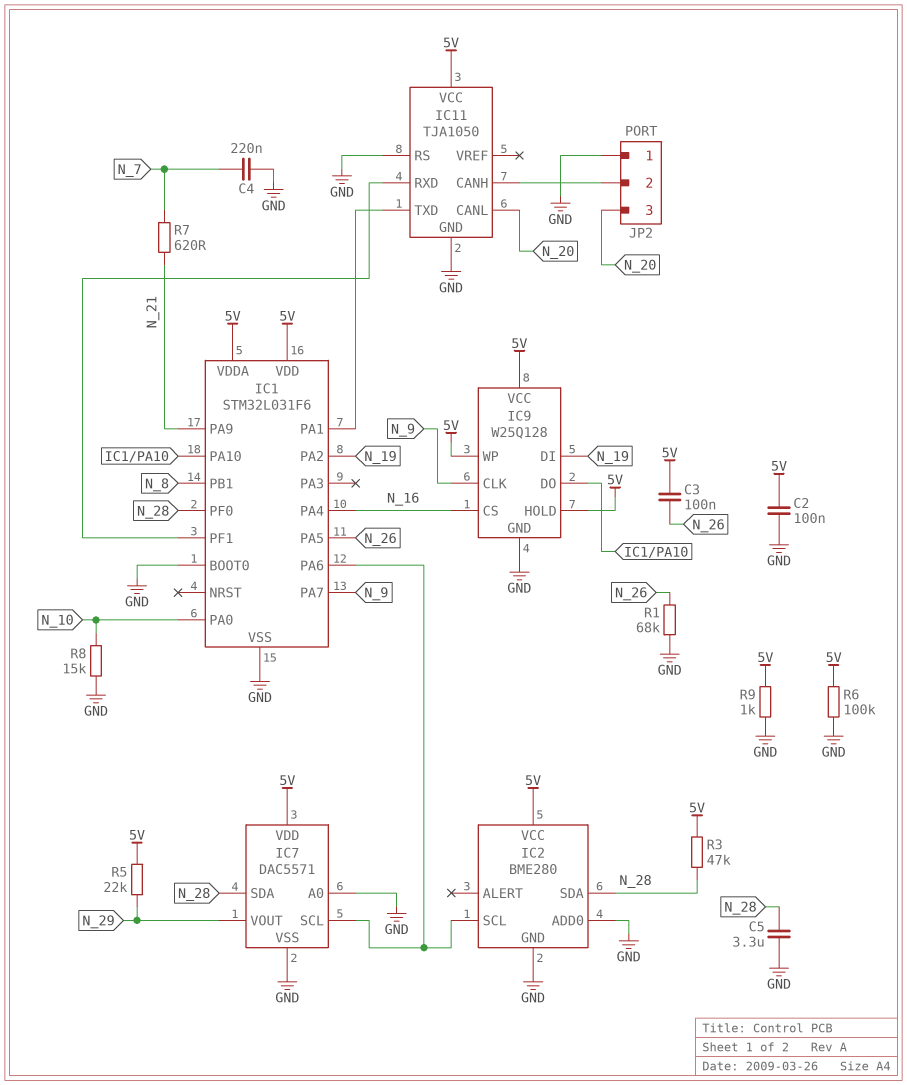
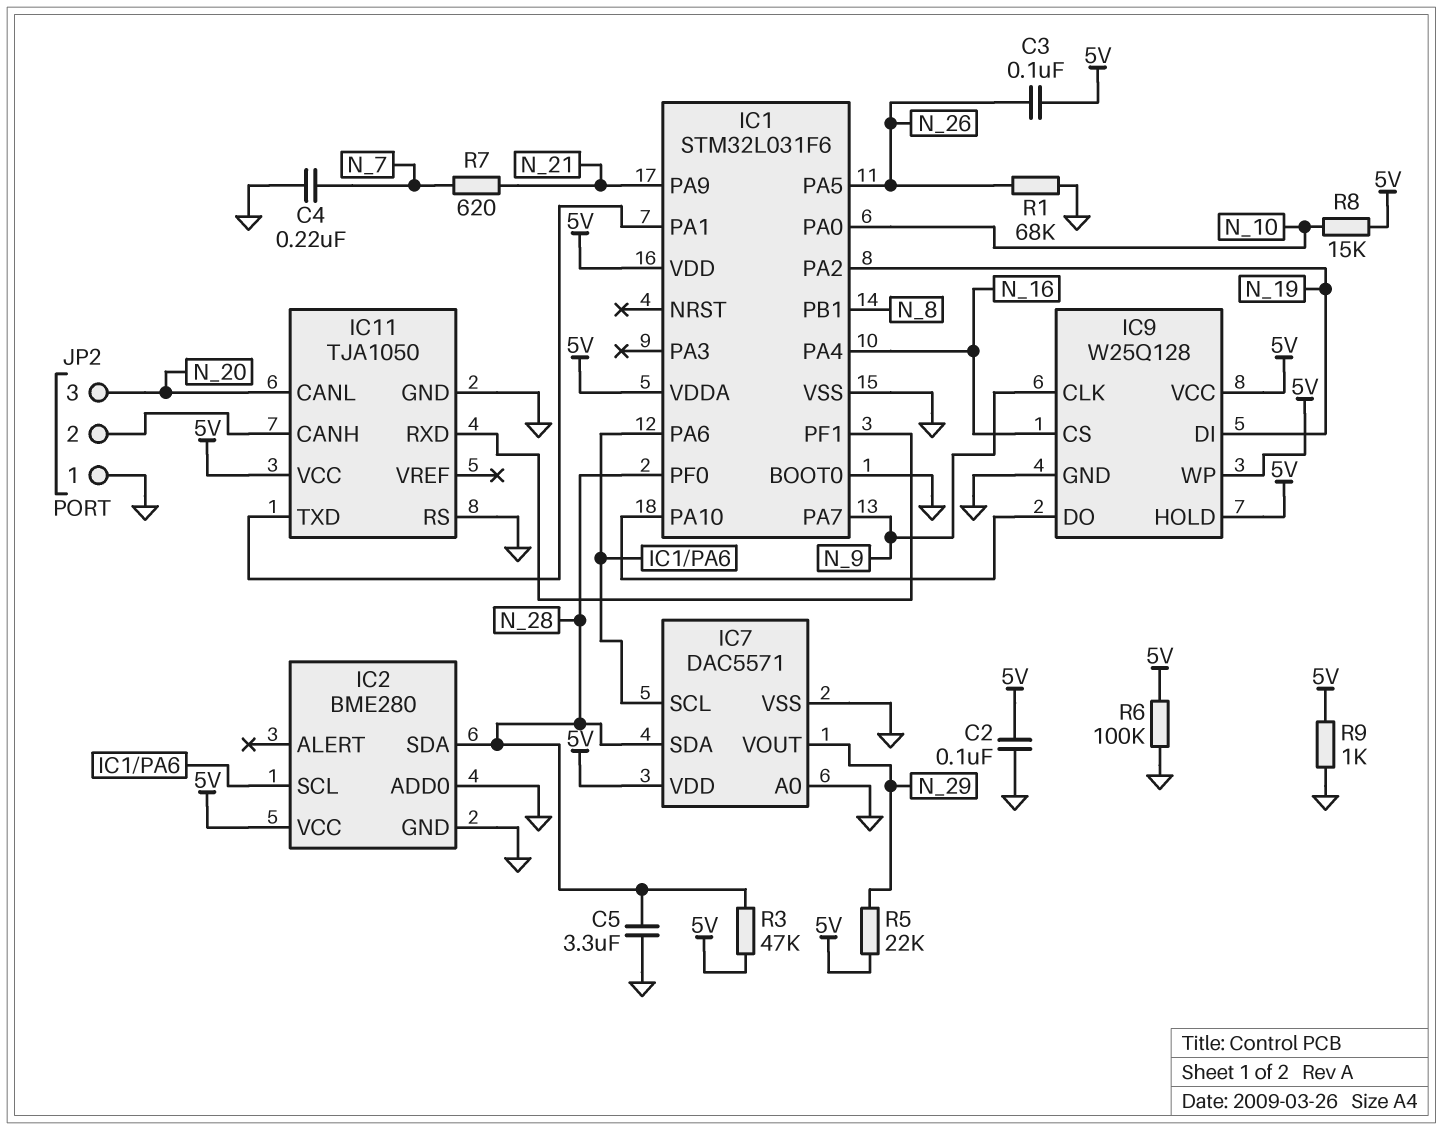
R8: 15k (GND, N_10) -> 15k (5V, N_10)

